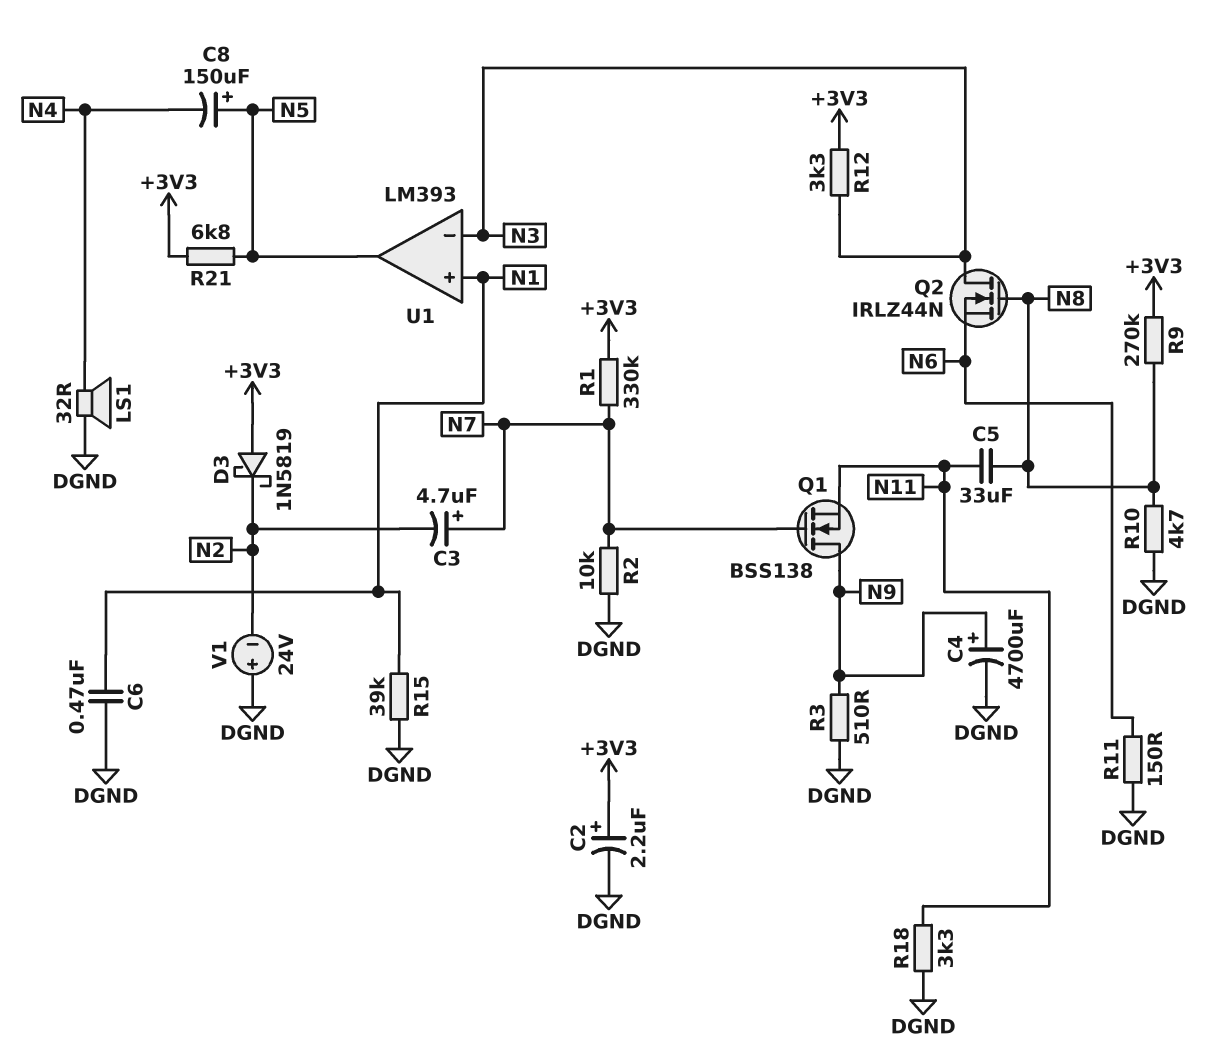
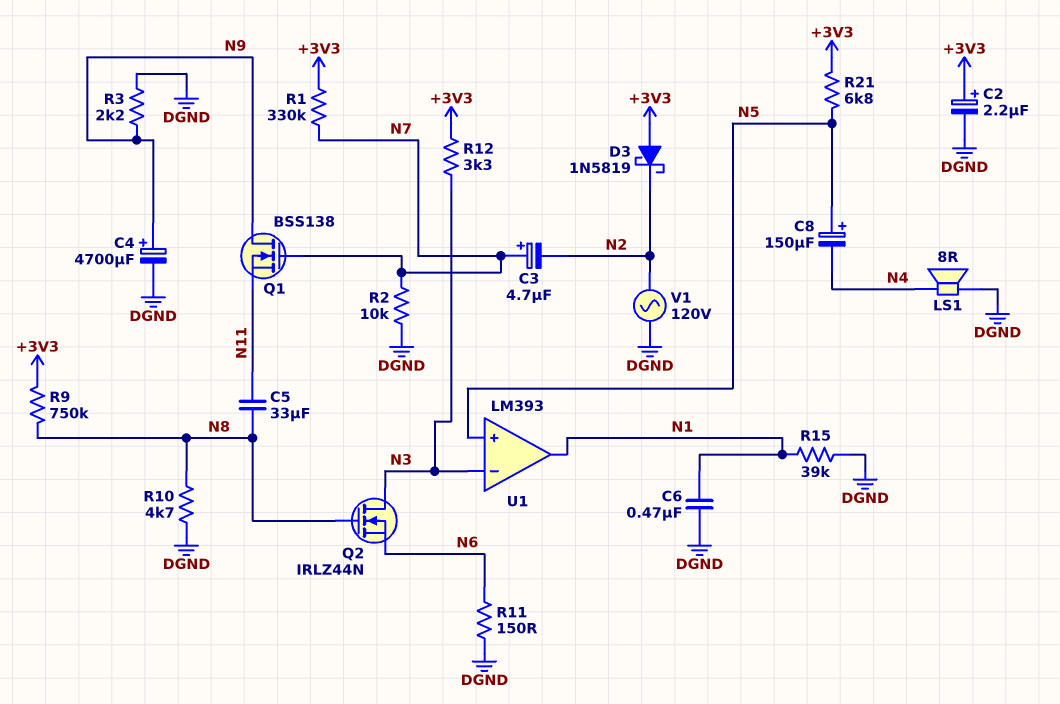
LS1: speaker 32R (DGND, N4) -> speaker 8R (DGND, N4)
R3: 510 (DGND, N9) -> 2.2k (DGND, N9)
R9: 270k (+3V3, N8) -> 750k (+3V3, N8)
R18: 3.3k (DGND, N11) -> none
U1 pin in+: N1 -> N5
U1 pin out: N5 -> N1
V1: 24V (plus DGND, minus N2) -> AC 120V (DGND, N2)

